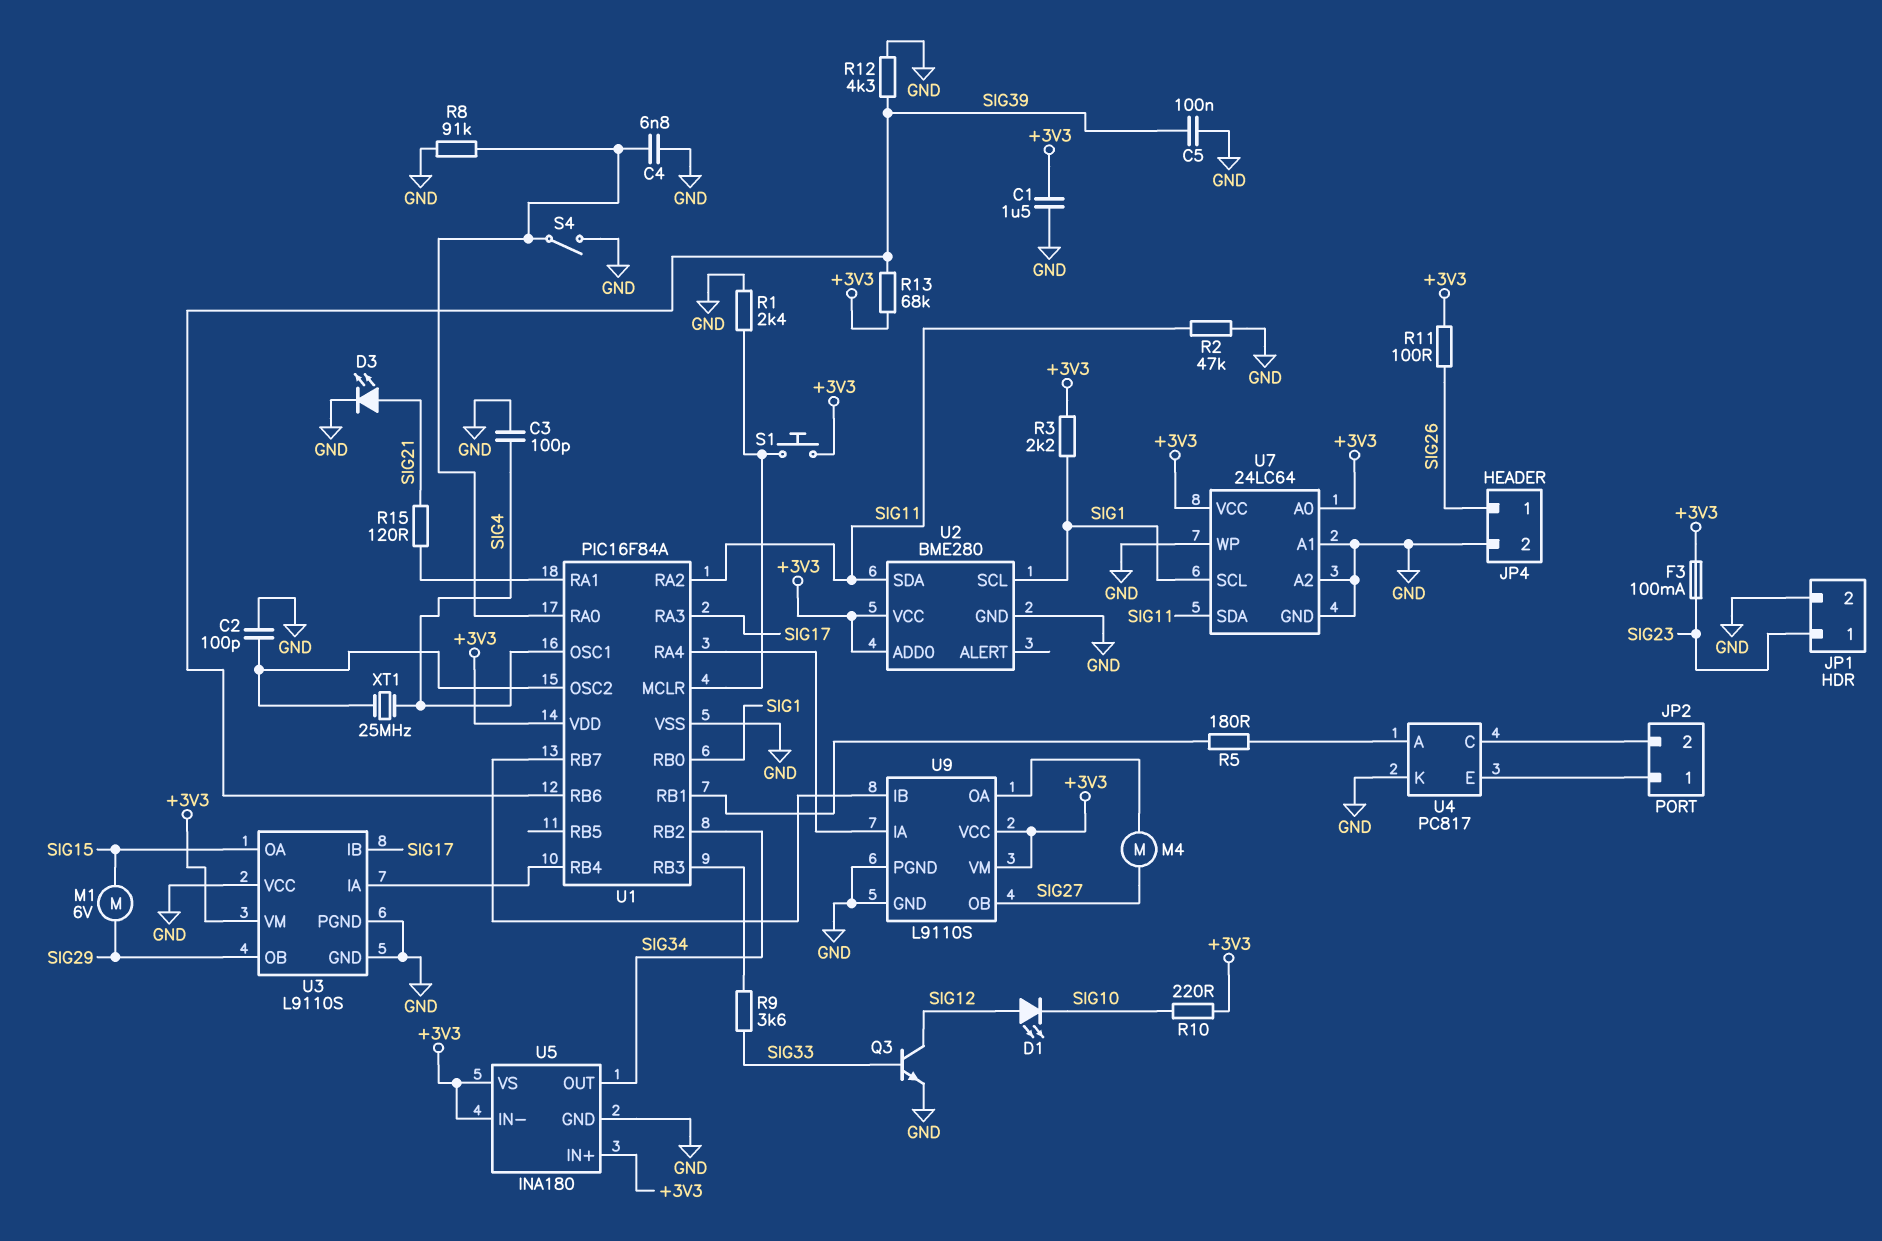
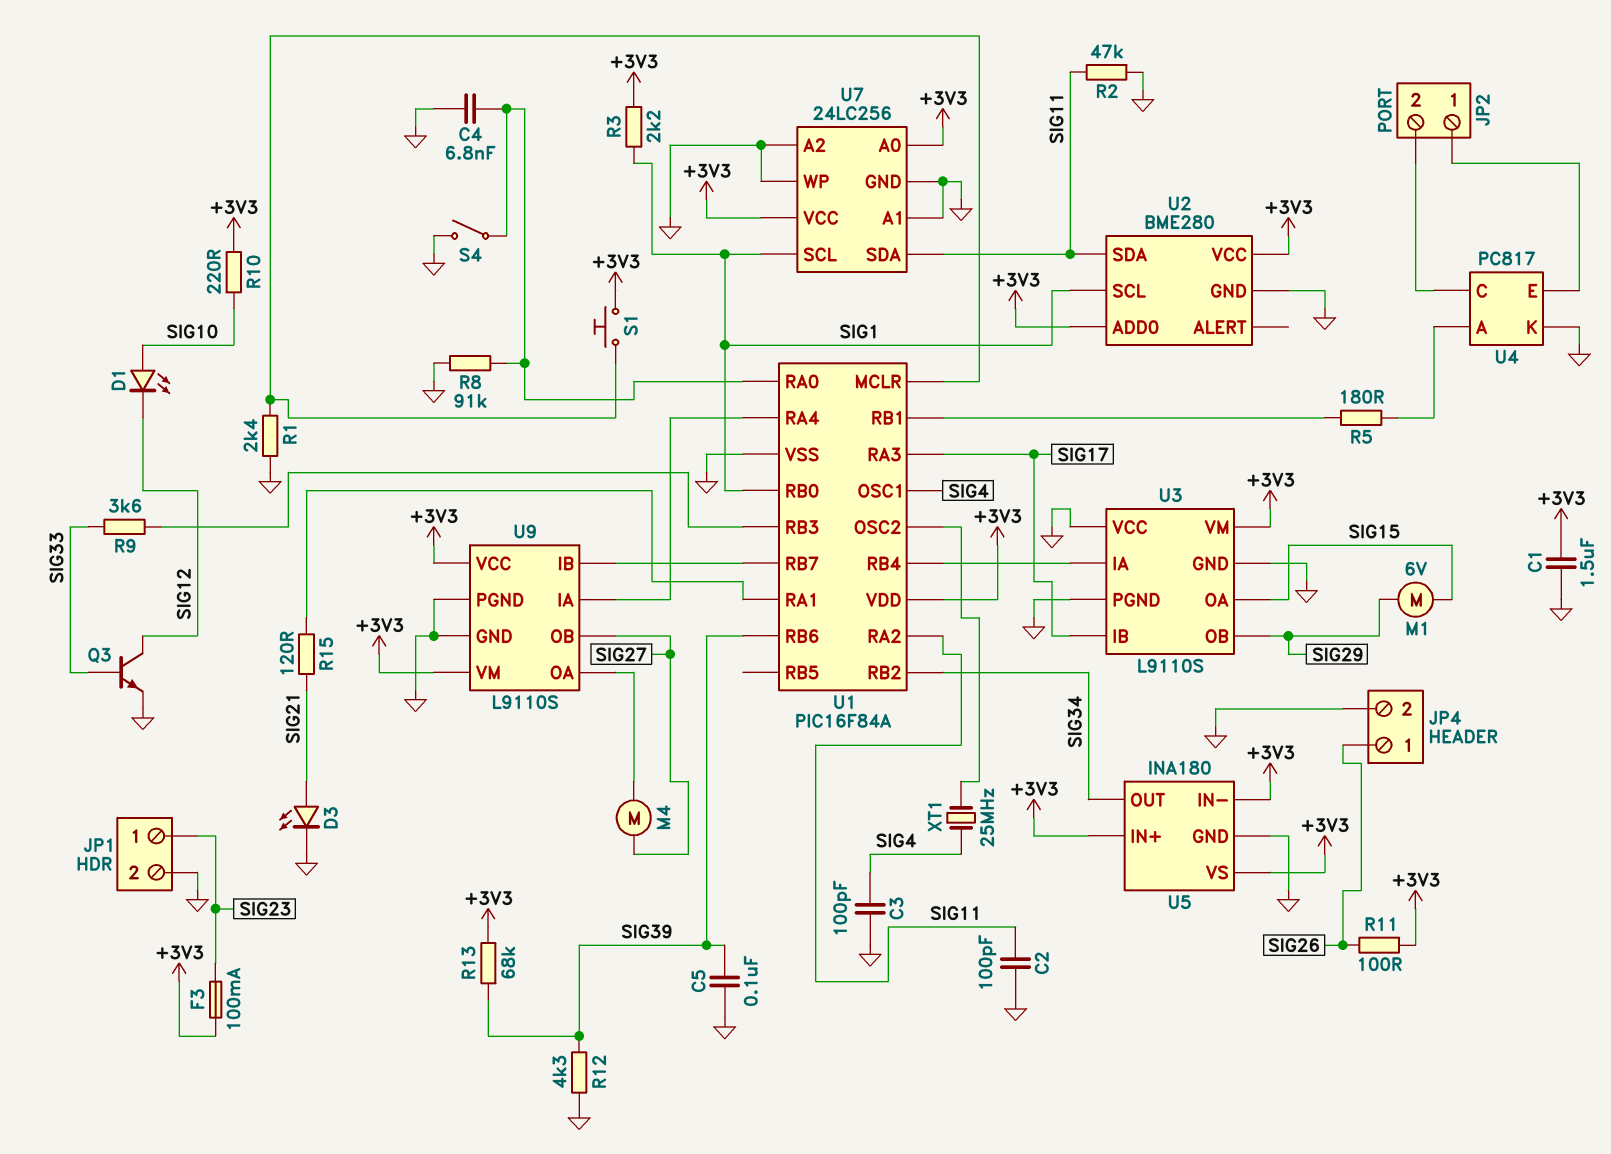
C2: 100pF (GND, U1/OSC2) -> 100pF (GND, SIG11)
D1: LED (A SIG12, K SIG10) -> LED (A SIG10, K SIG12)
U7: 24LC64 -> 24LC256

